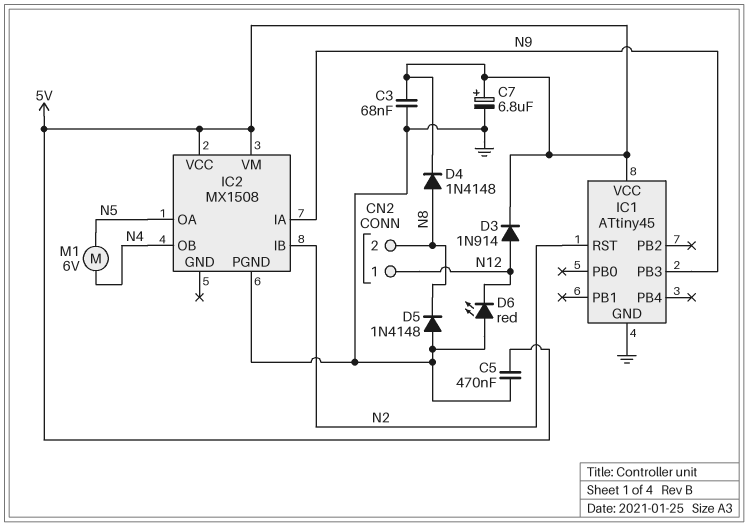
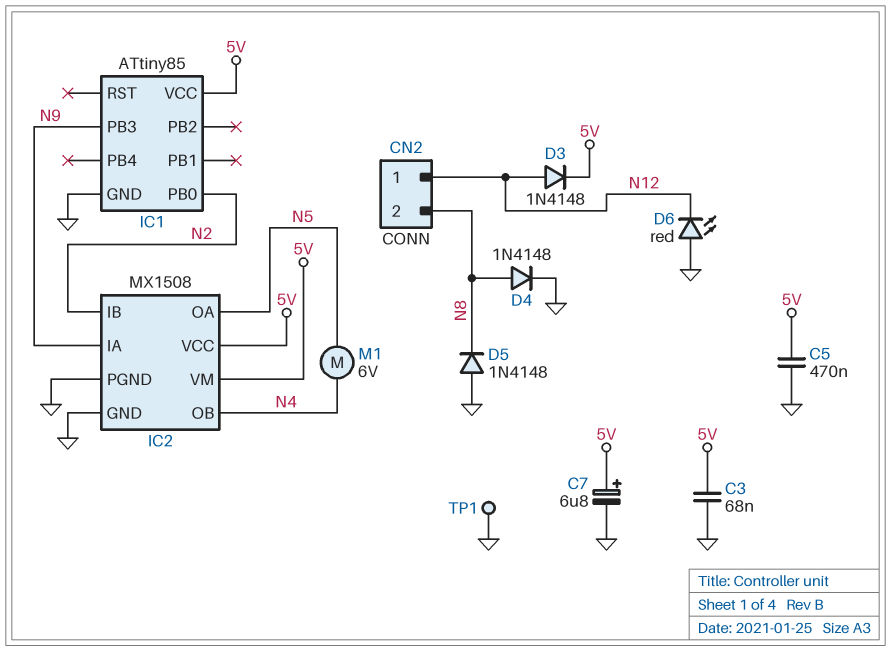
D3: diode 1N914 (A N12, K 5V) -> diode 1N4148 (A N12, K 5V)
D4: diode 1N4148 (A N8, K 5V) -> diode 1N4148 (A N8, K GND)
IC1: ATtiny45 -> ATtiny85
IC1 pin PB0: none -> N2
IC1 pin RST: N2 -> none
IC2 pin GND: none -> GND
TP1: none -> test point (GND)

